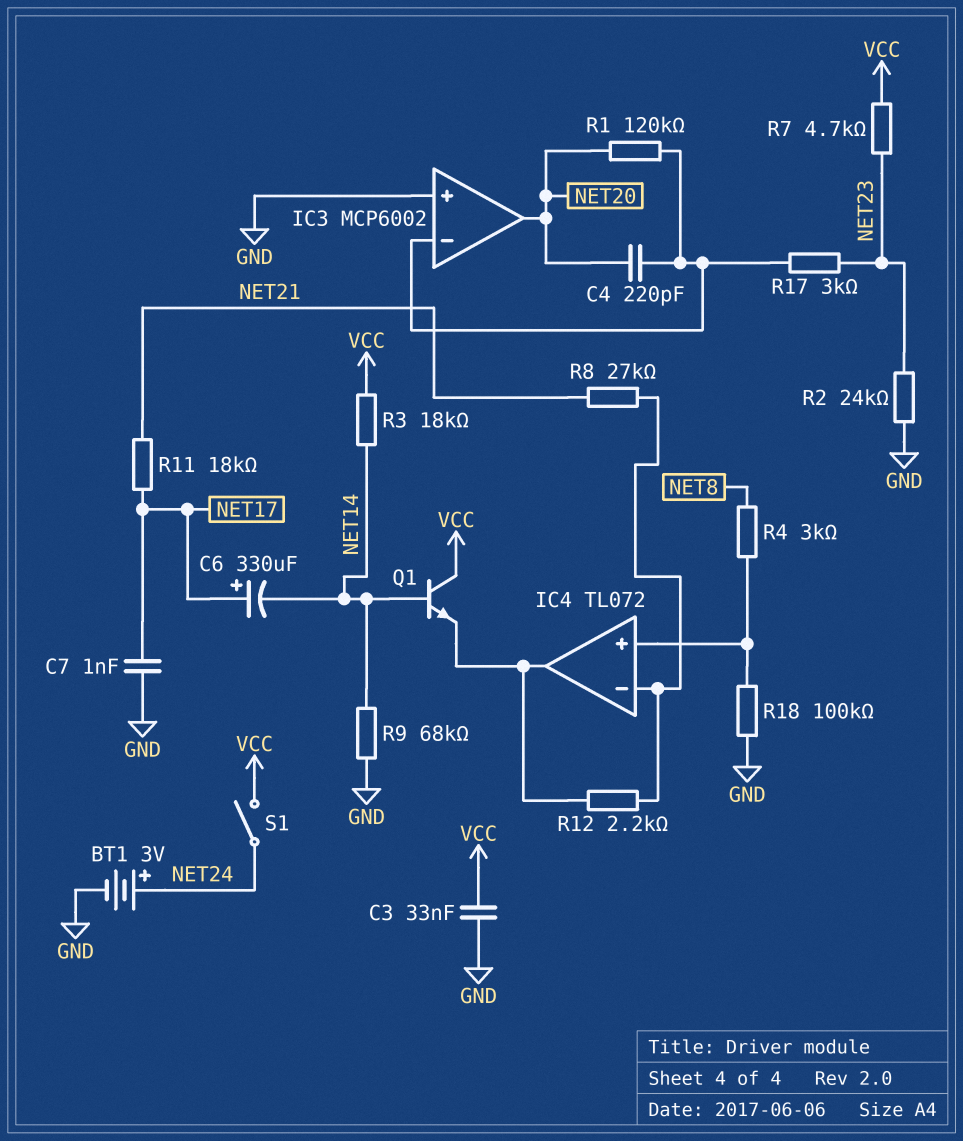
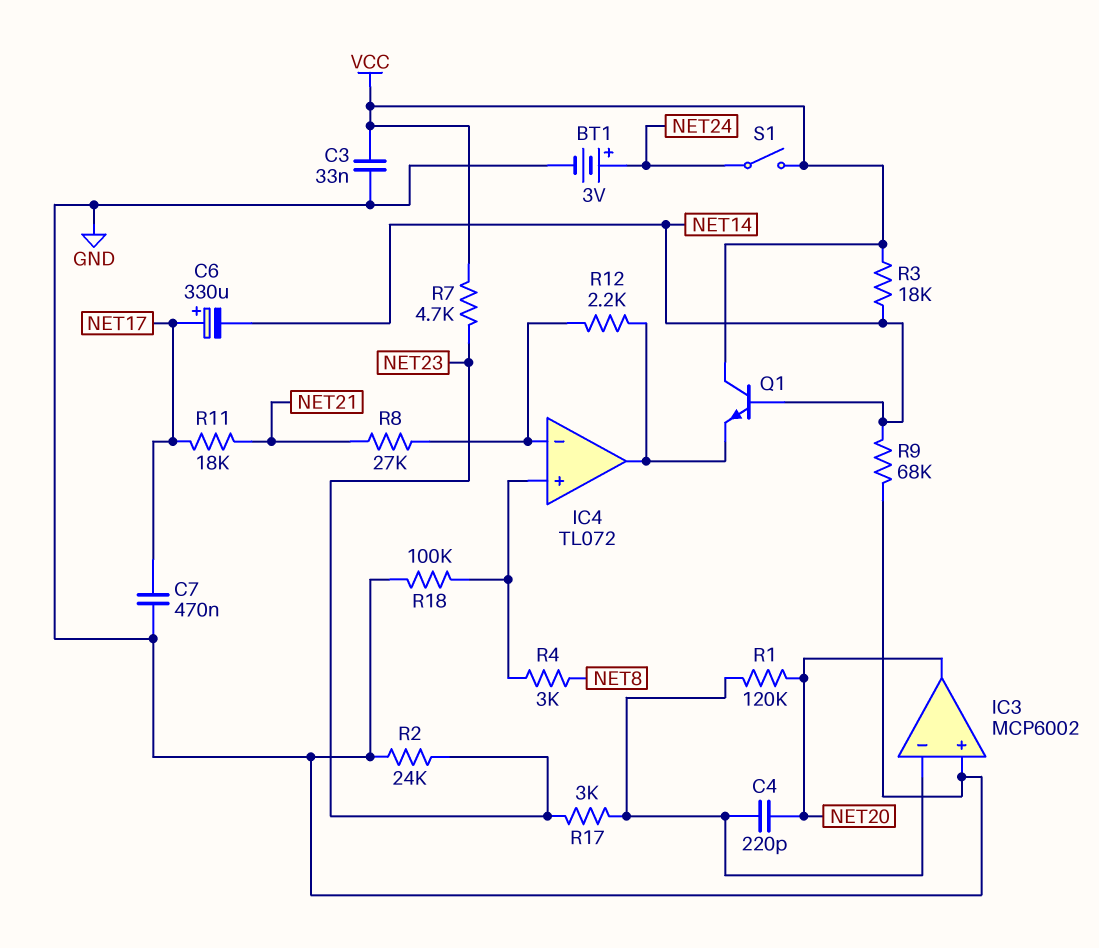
C7: 1nF (GND, NET17) -> 470nF (GND, NET17)

